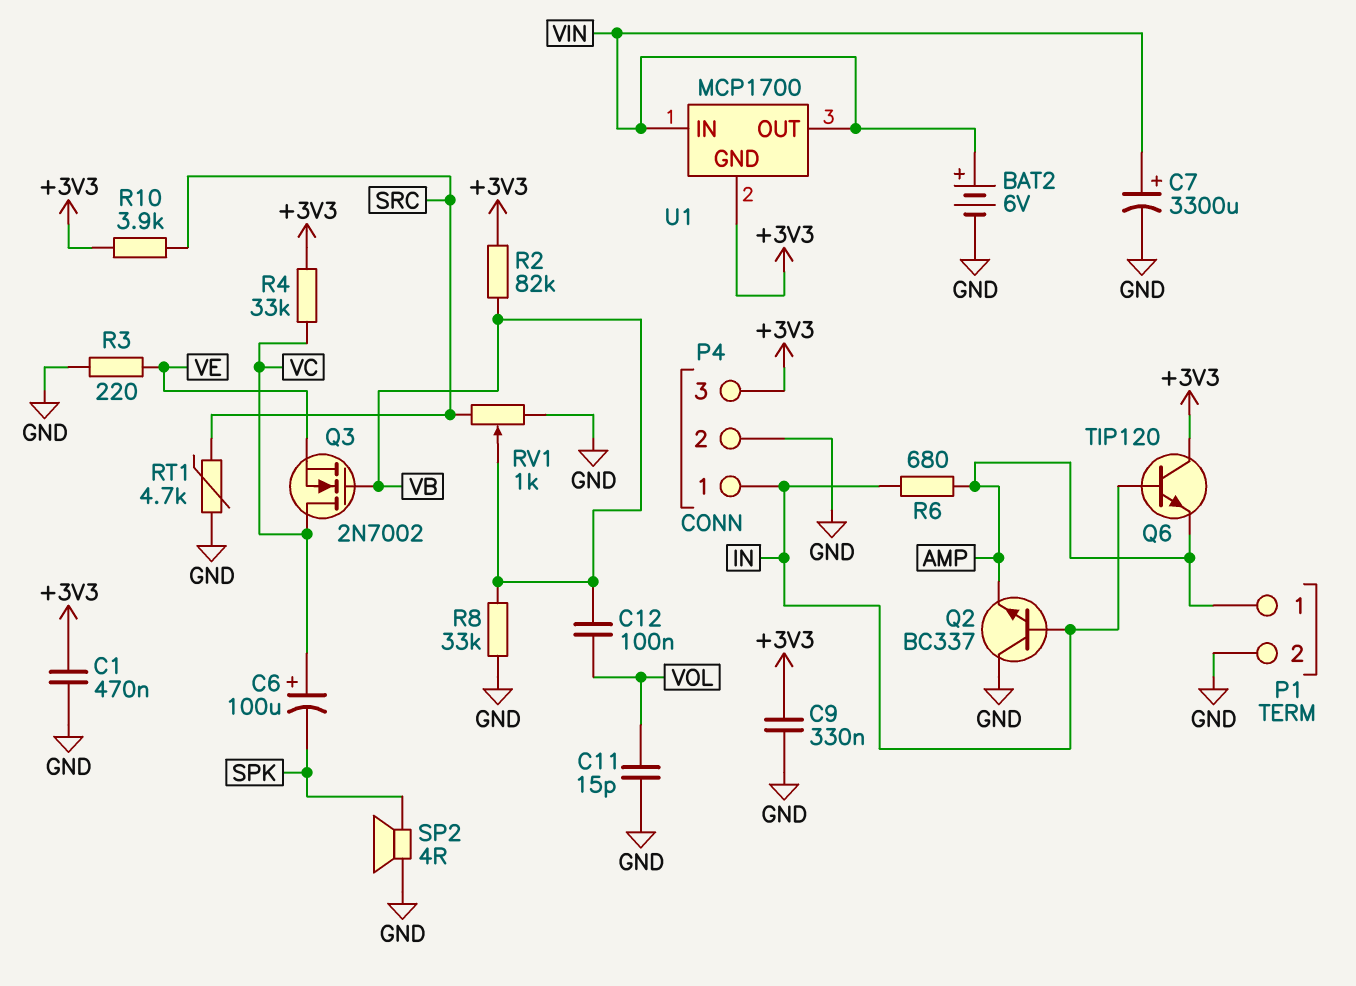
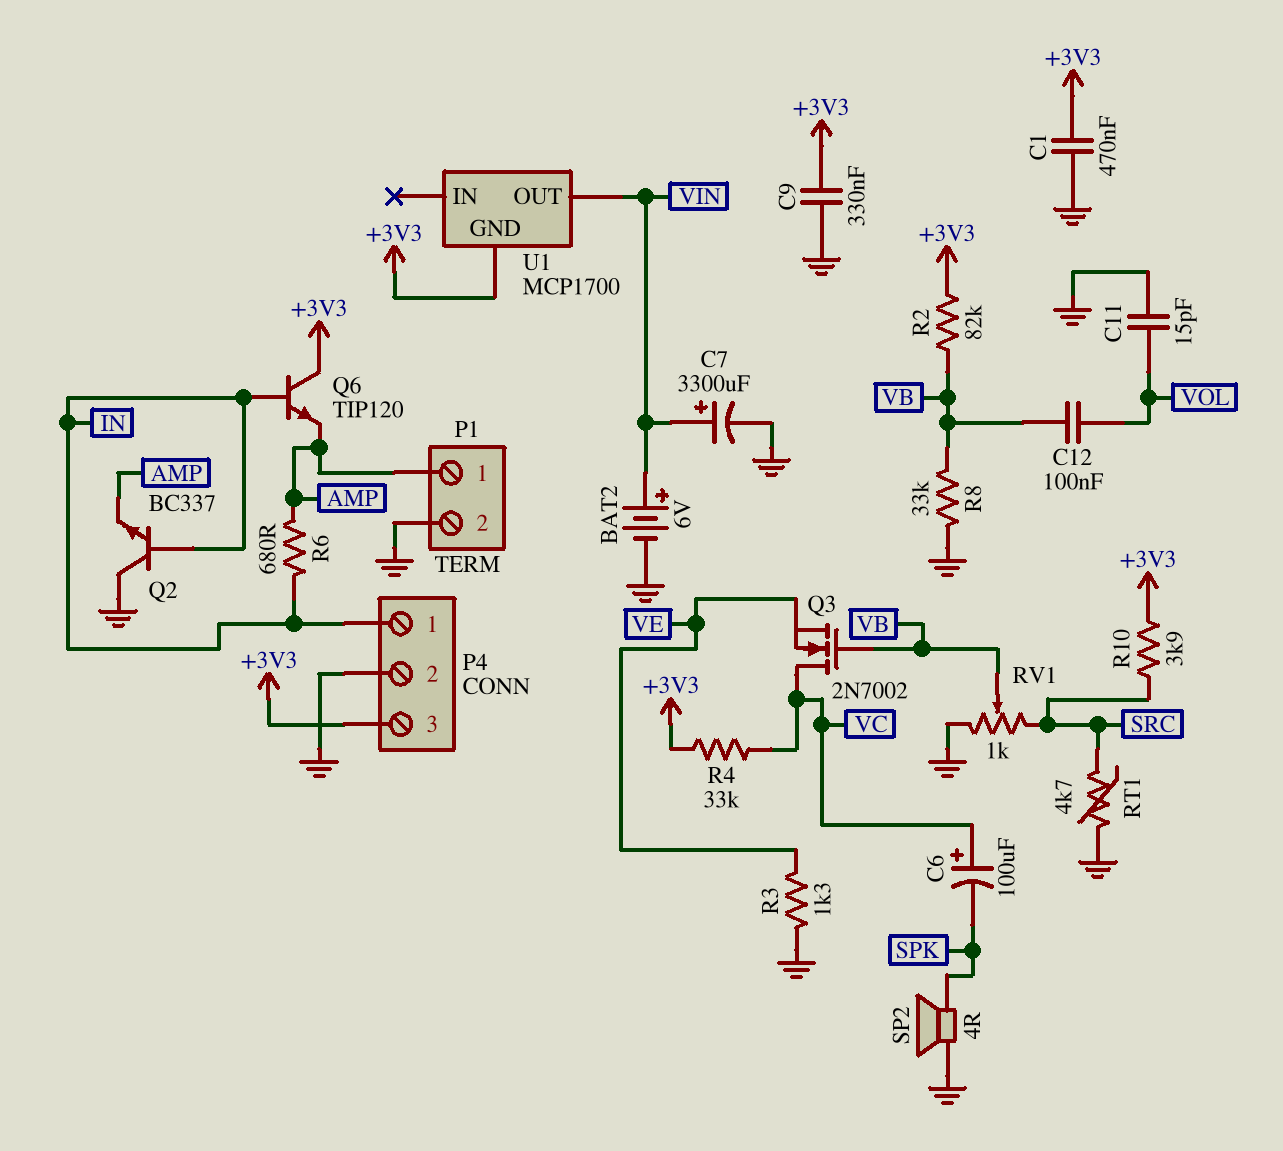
R3: 220 (GND, VE) -> 1.3k (GND, VE)
U1 pin IN: VIN -> none

